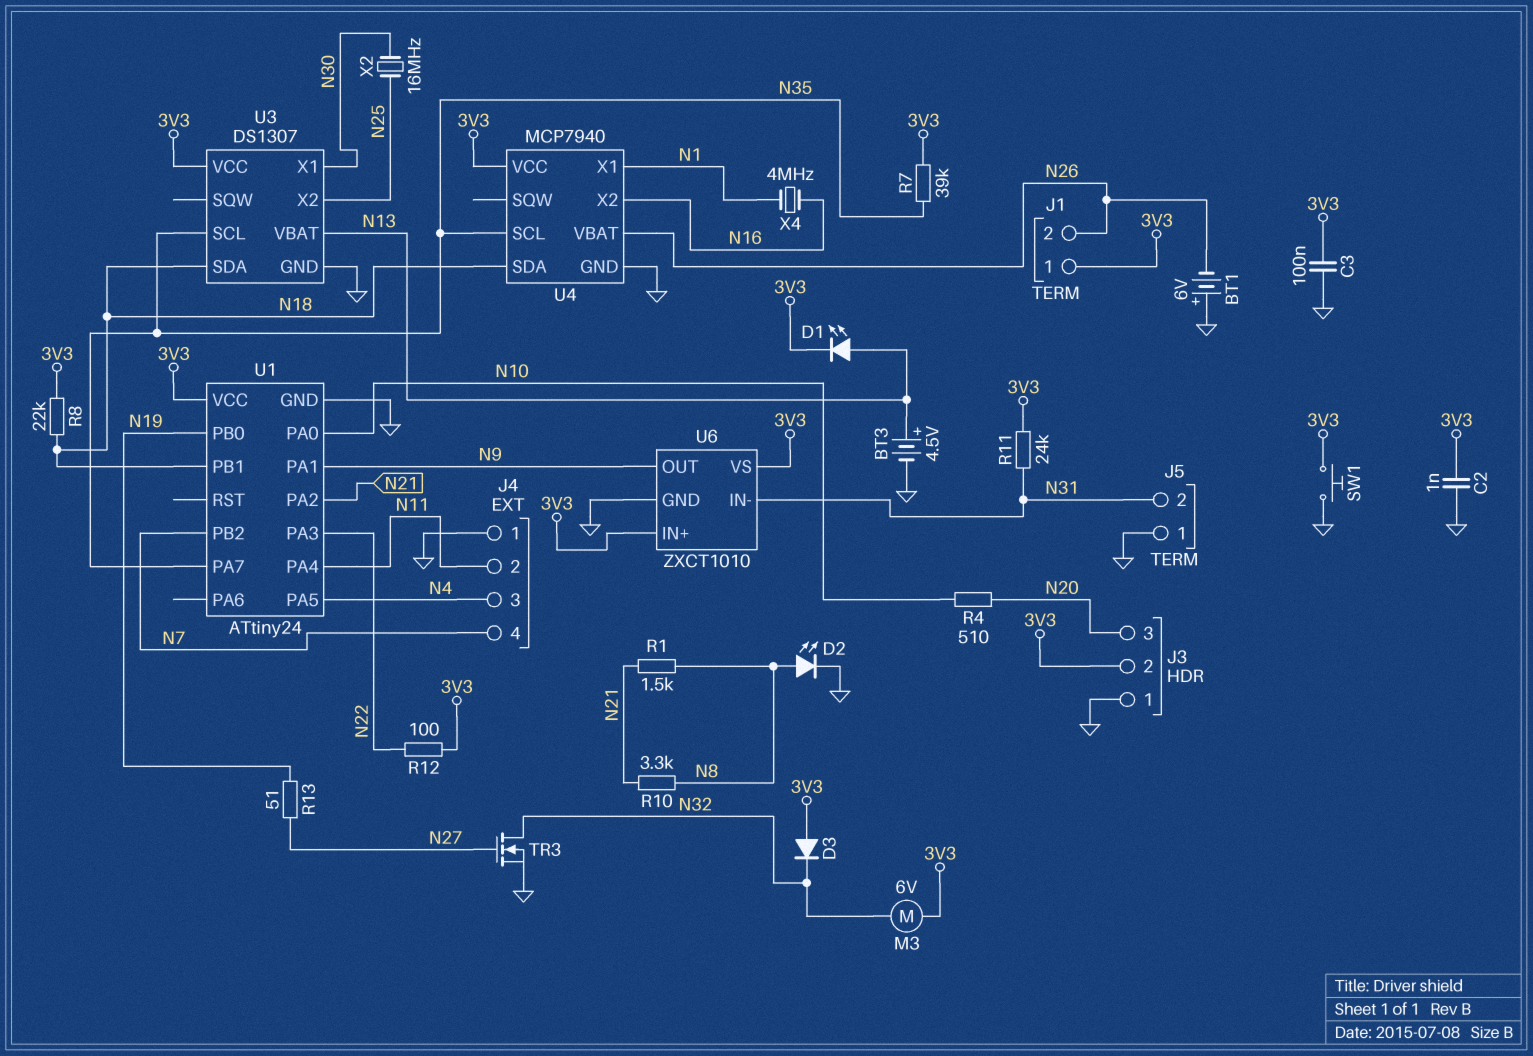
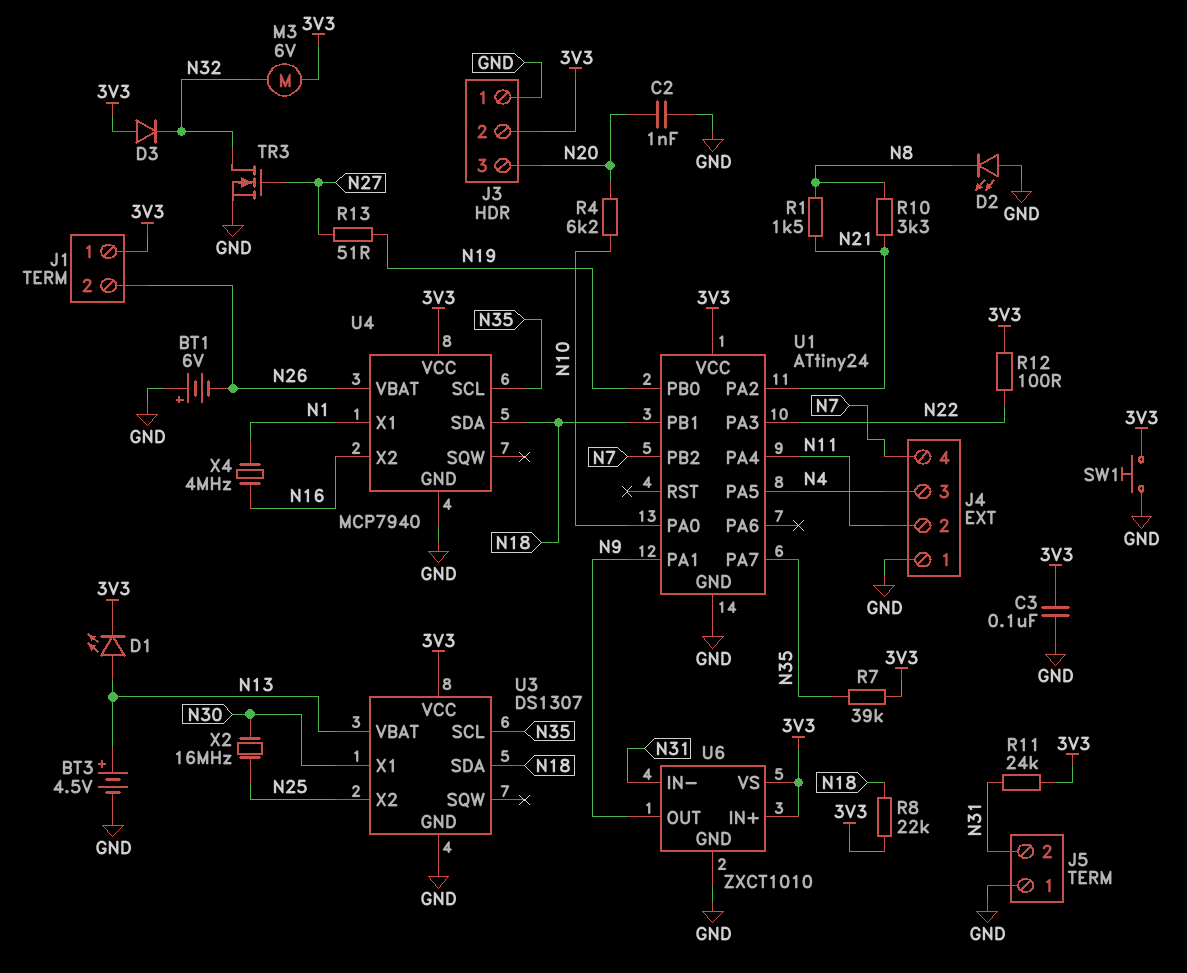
C2: 1nF (3V3, GND) -> 1nF (GND, N20)
D2: LED (A N8, K GND) -> LED (A GND, K N8)
R4: 510 (N10, N20) -> 6.2k (N10, N20)

